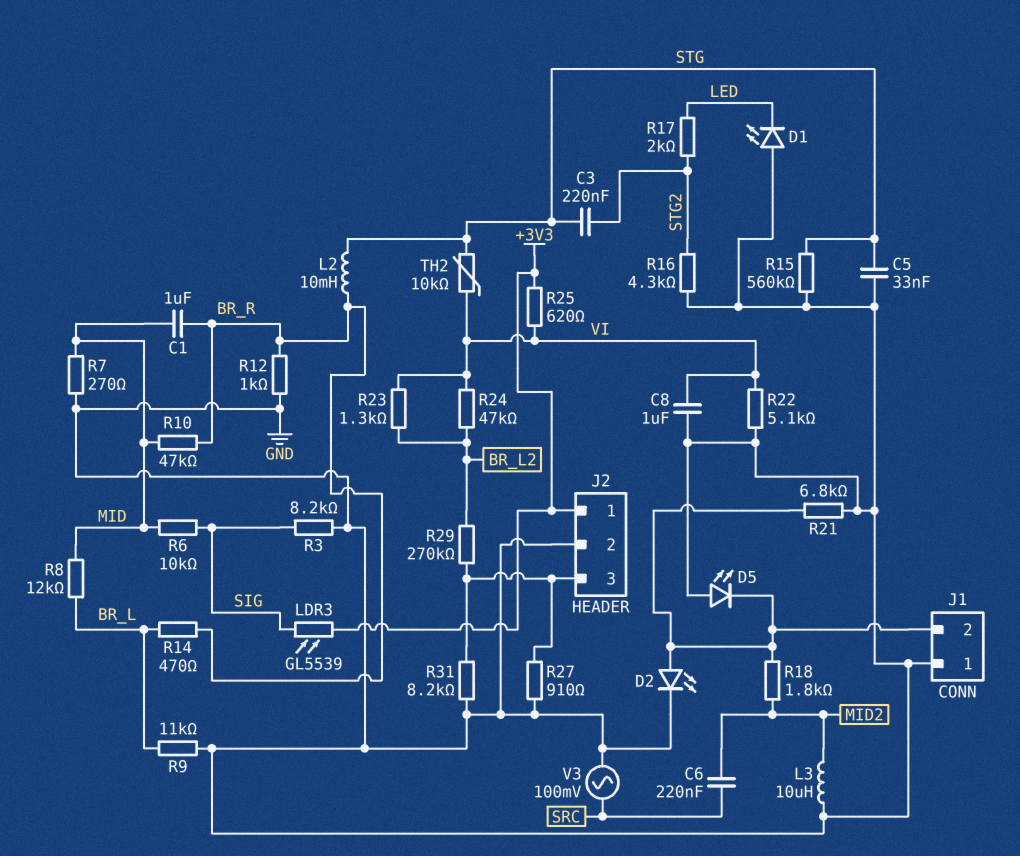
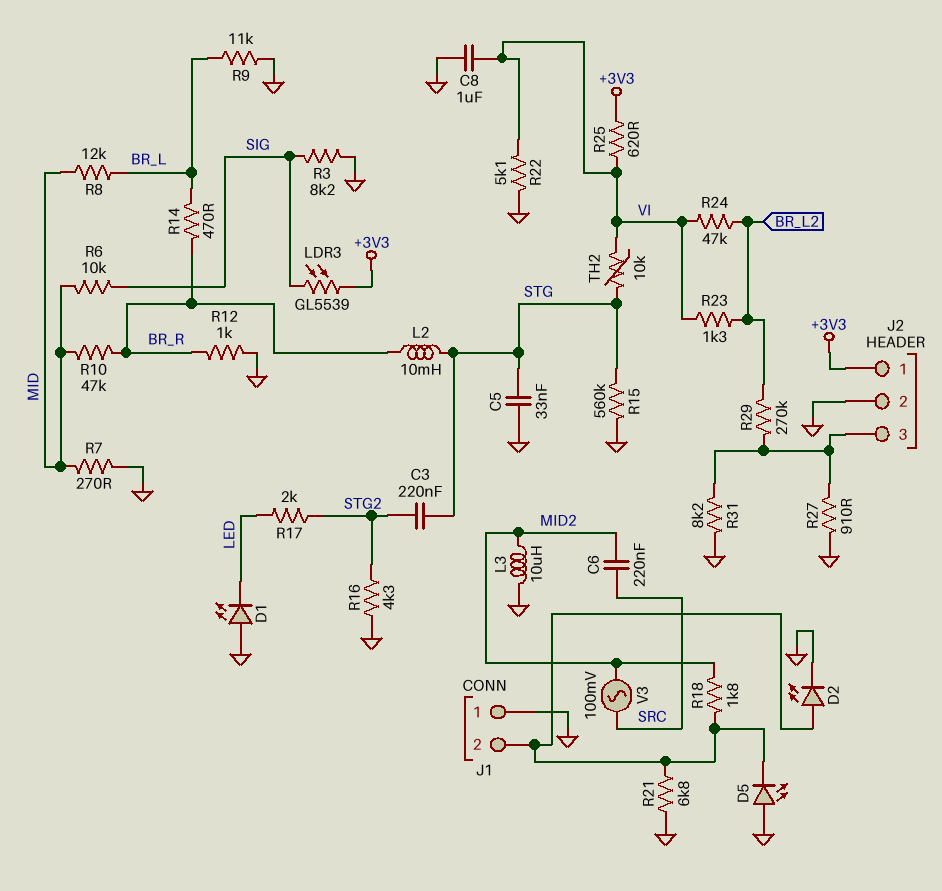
C1: 1uF (BR_R, MID) -> none
V3: AC 100mV (GND, SRC) -> AC 100mV (MID2, SRC)

